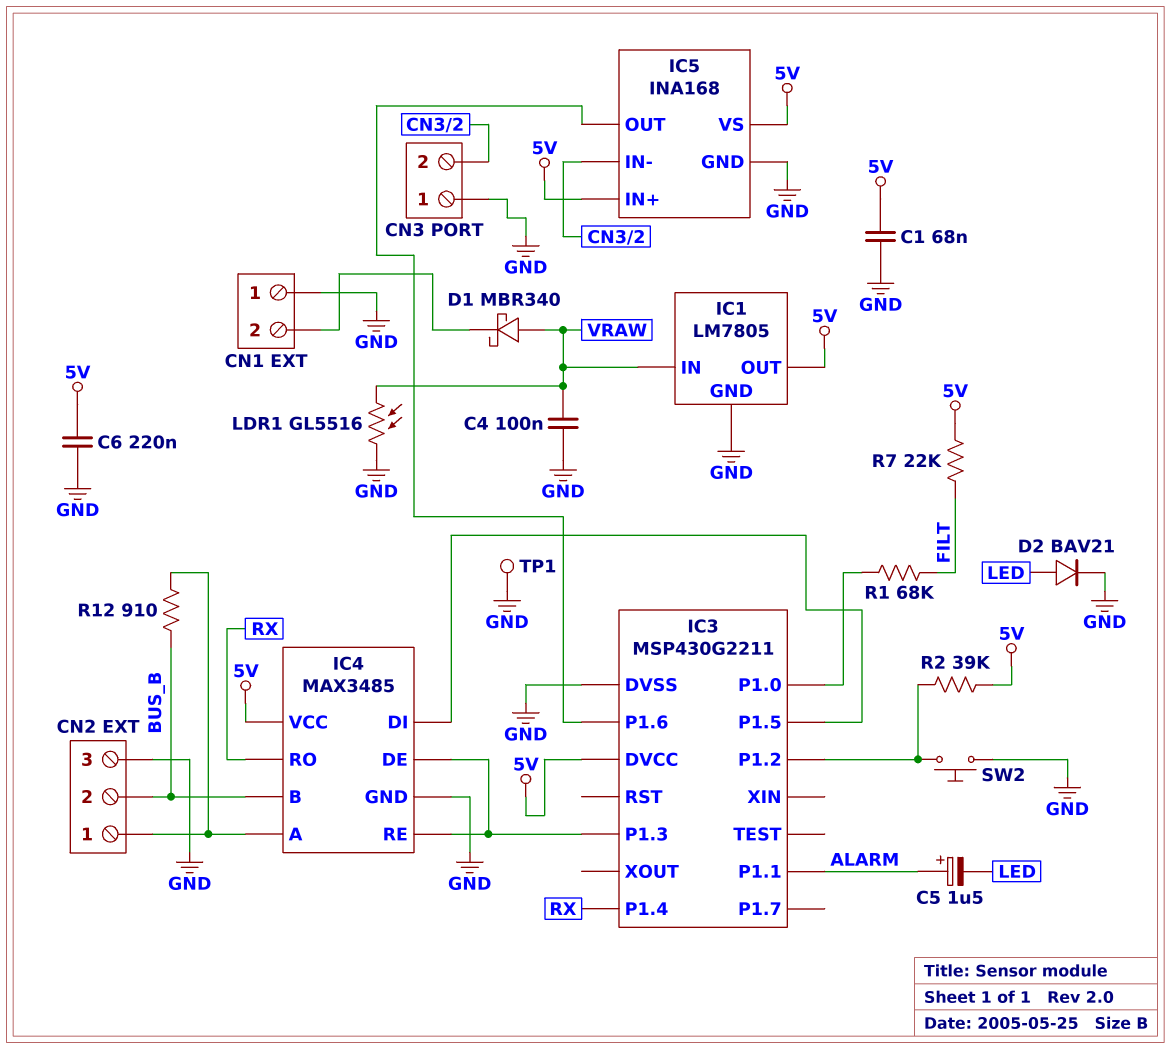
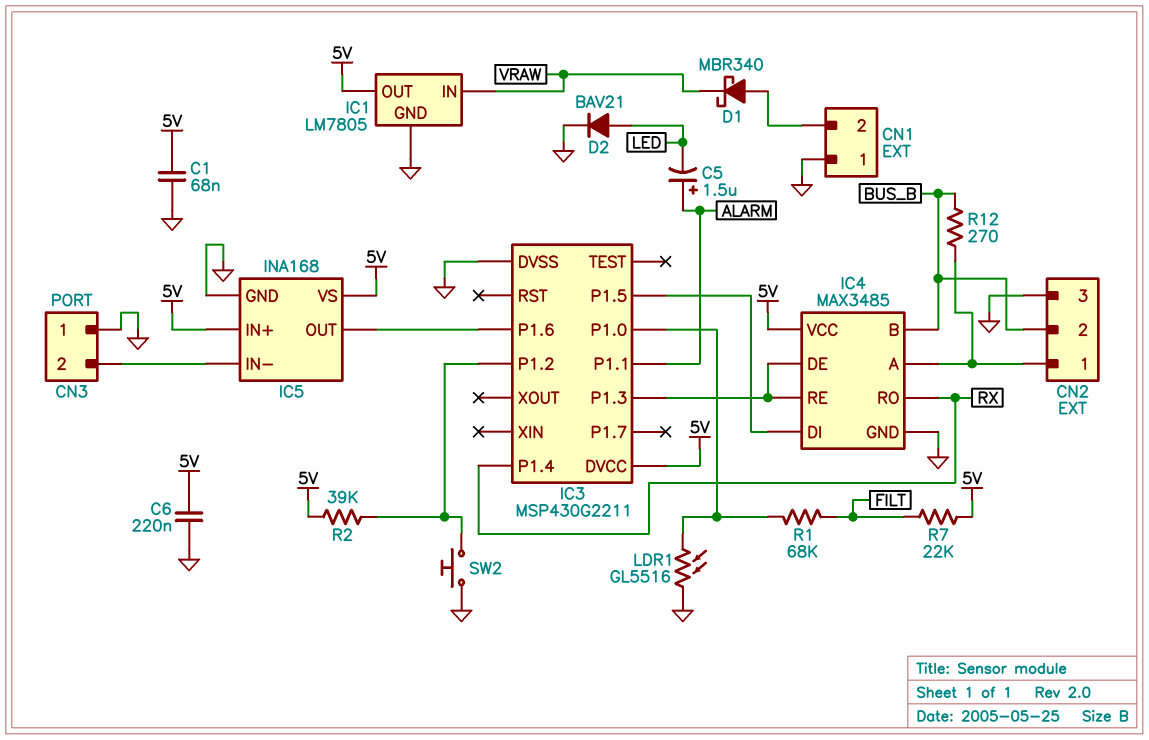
C4: 100nF (GND, VRAW) -> none
D1: schottky MBR340 (A VRAW, K CN1/2) -> schottky MBR340 (A CN1/2, K VRAW)
LDR1: GL5516 (GND, VRAW) -> GL5516 (GND, IC3/P1.0)
R12: 910 (BUS_B, CN2/1) -> 270 (BUS_B, CN2/1)
TP1: test point (GND) -> none

